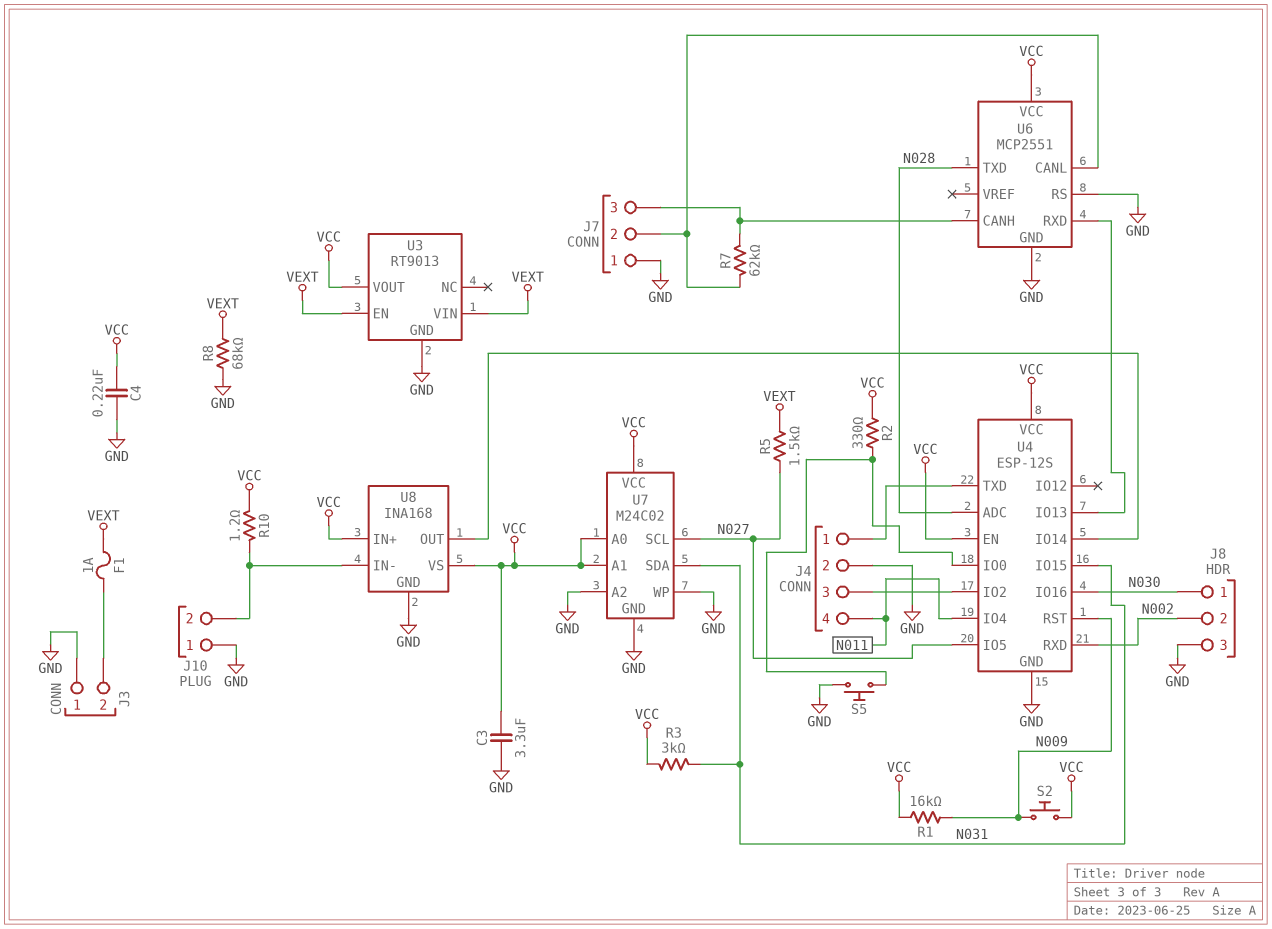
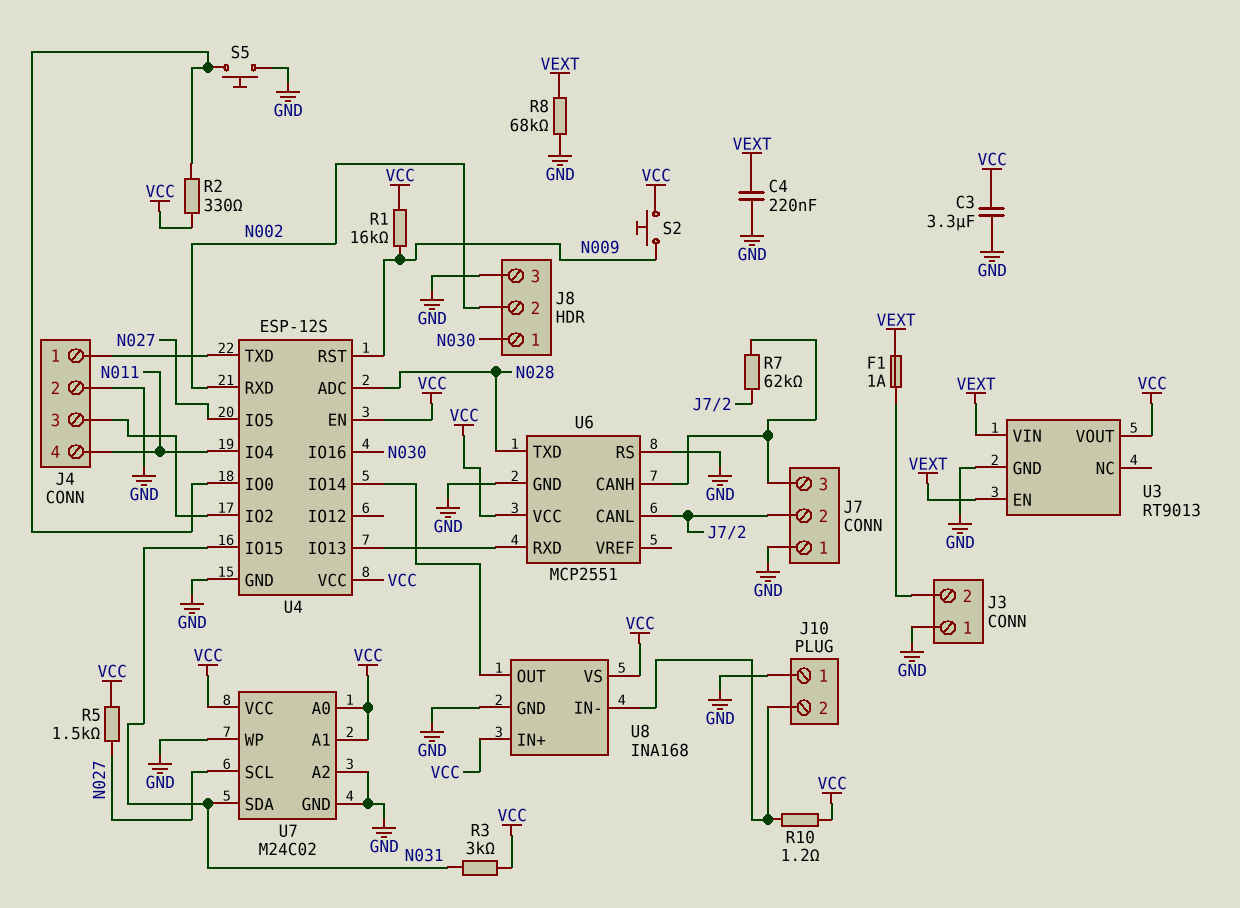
C4: 220nF (GND, VCC) -> 220nF (GND, VEXT)
R5: 1.5k (N027, VEXT) -> 1.5k (N027, VCC)

